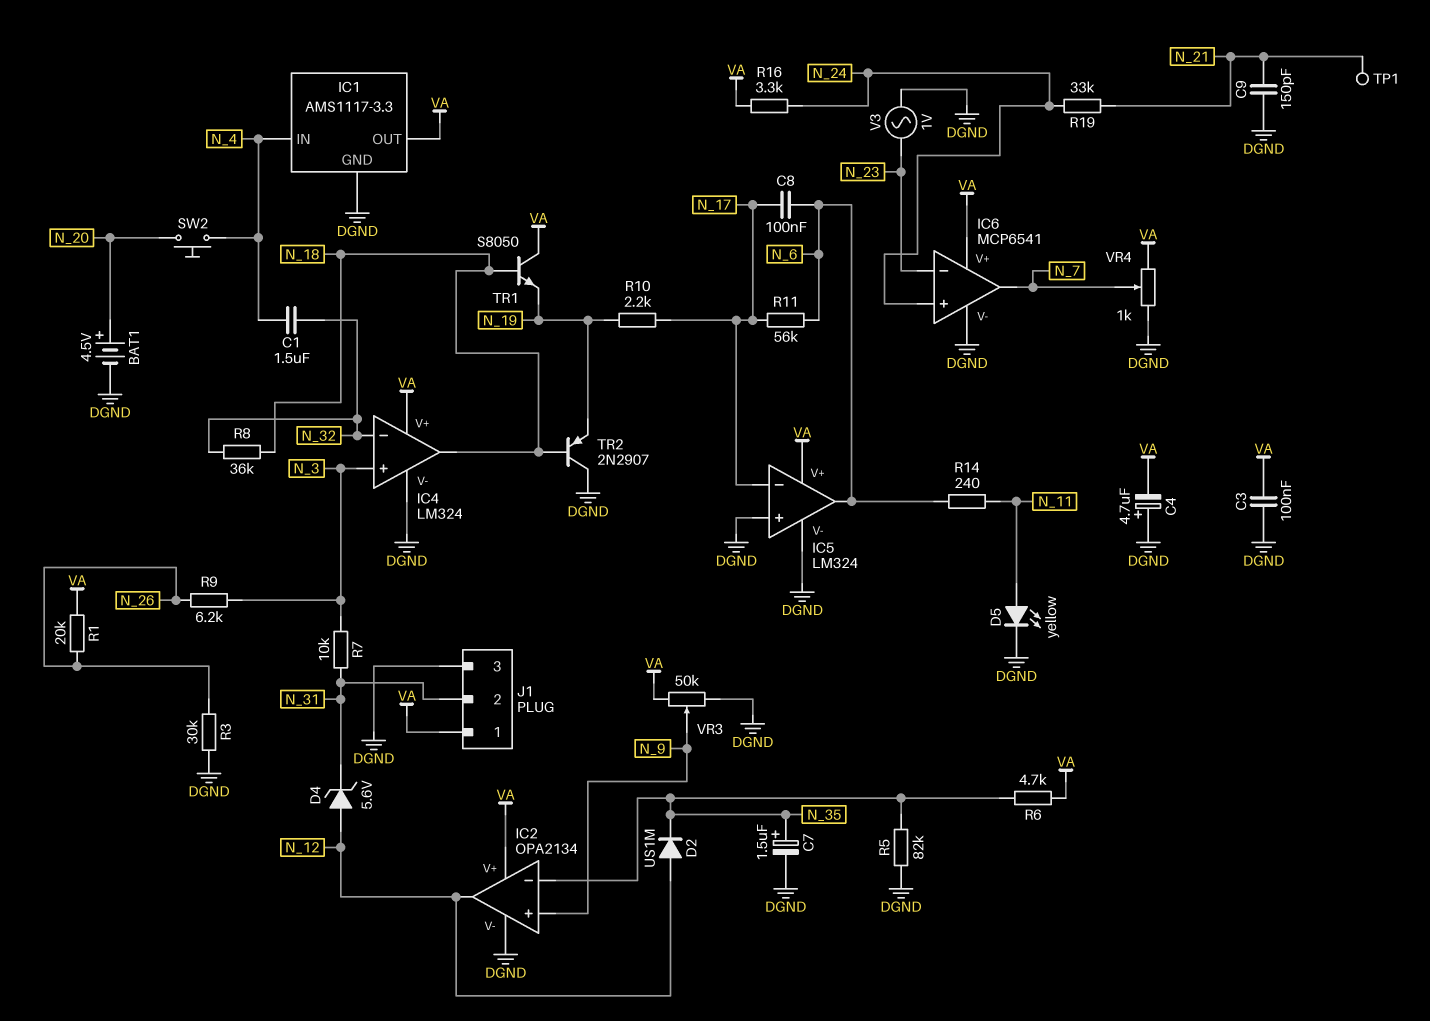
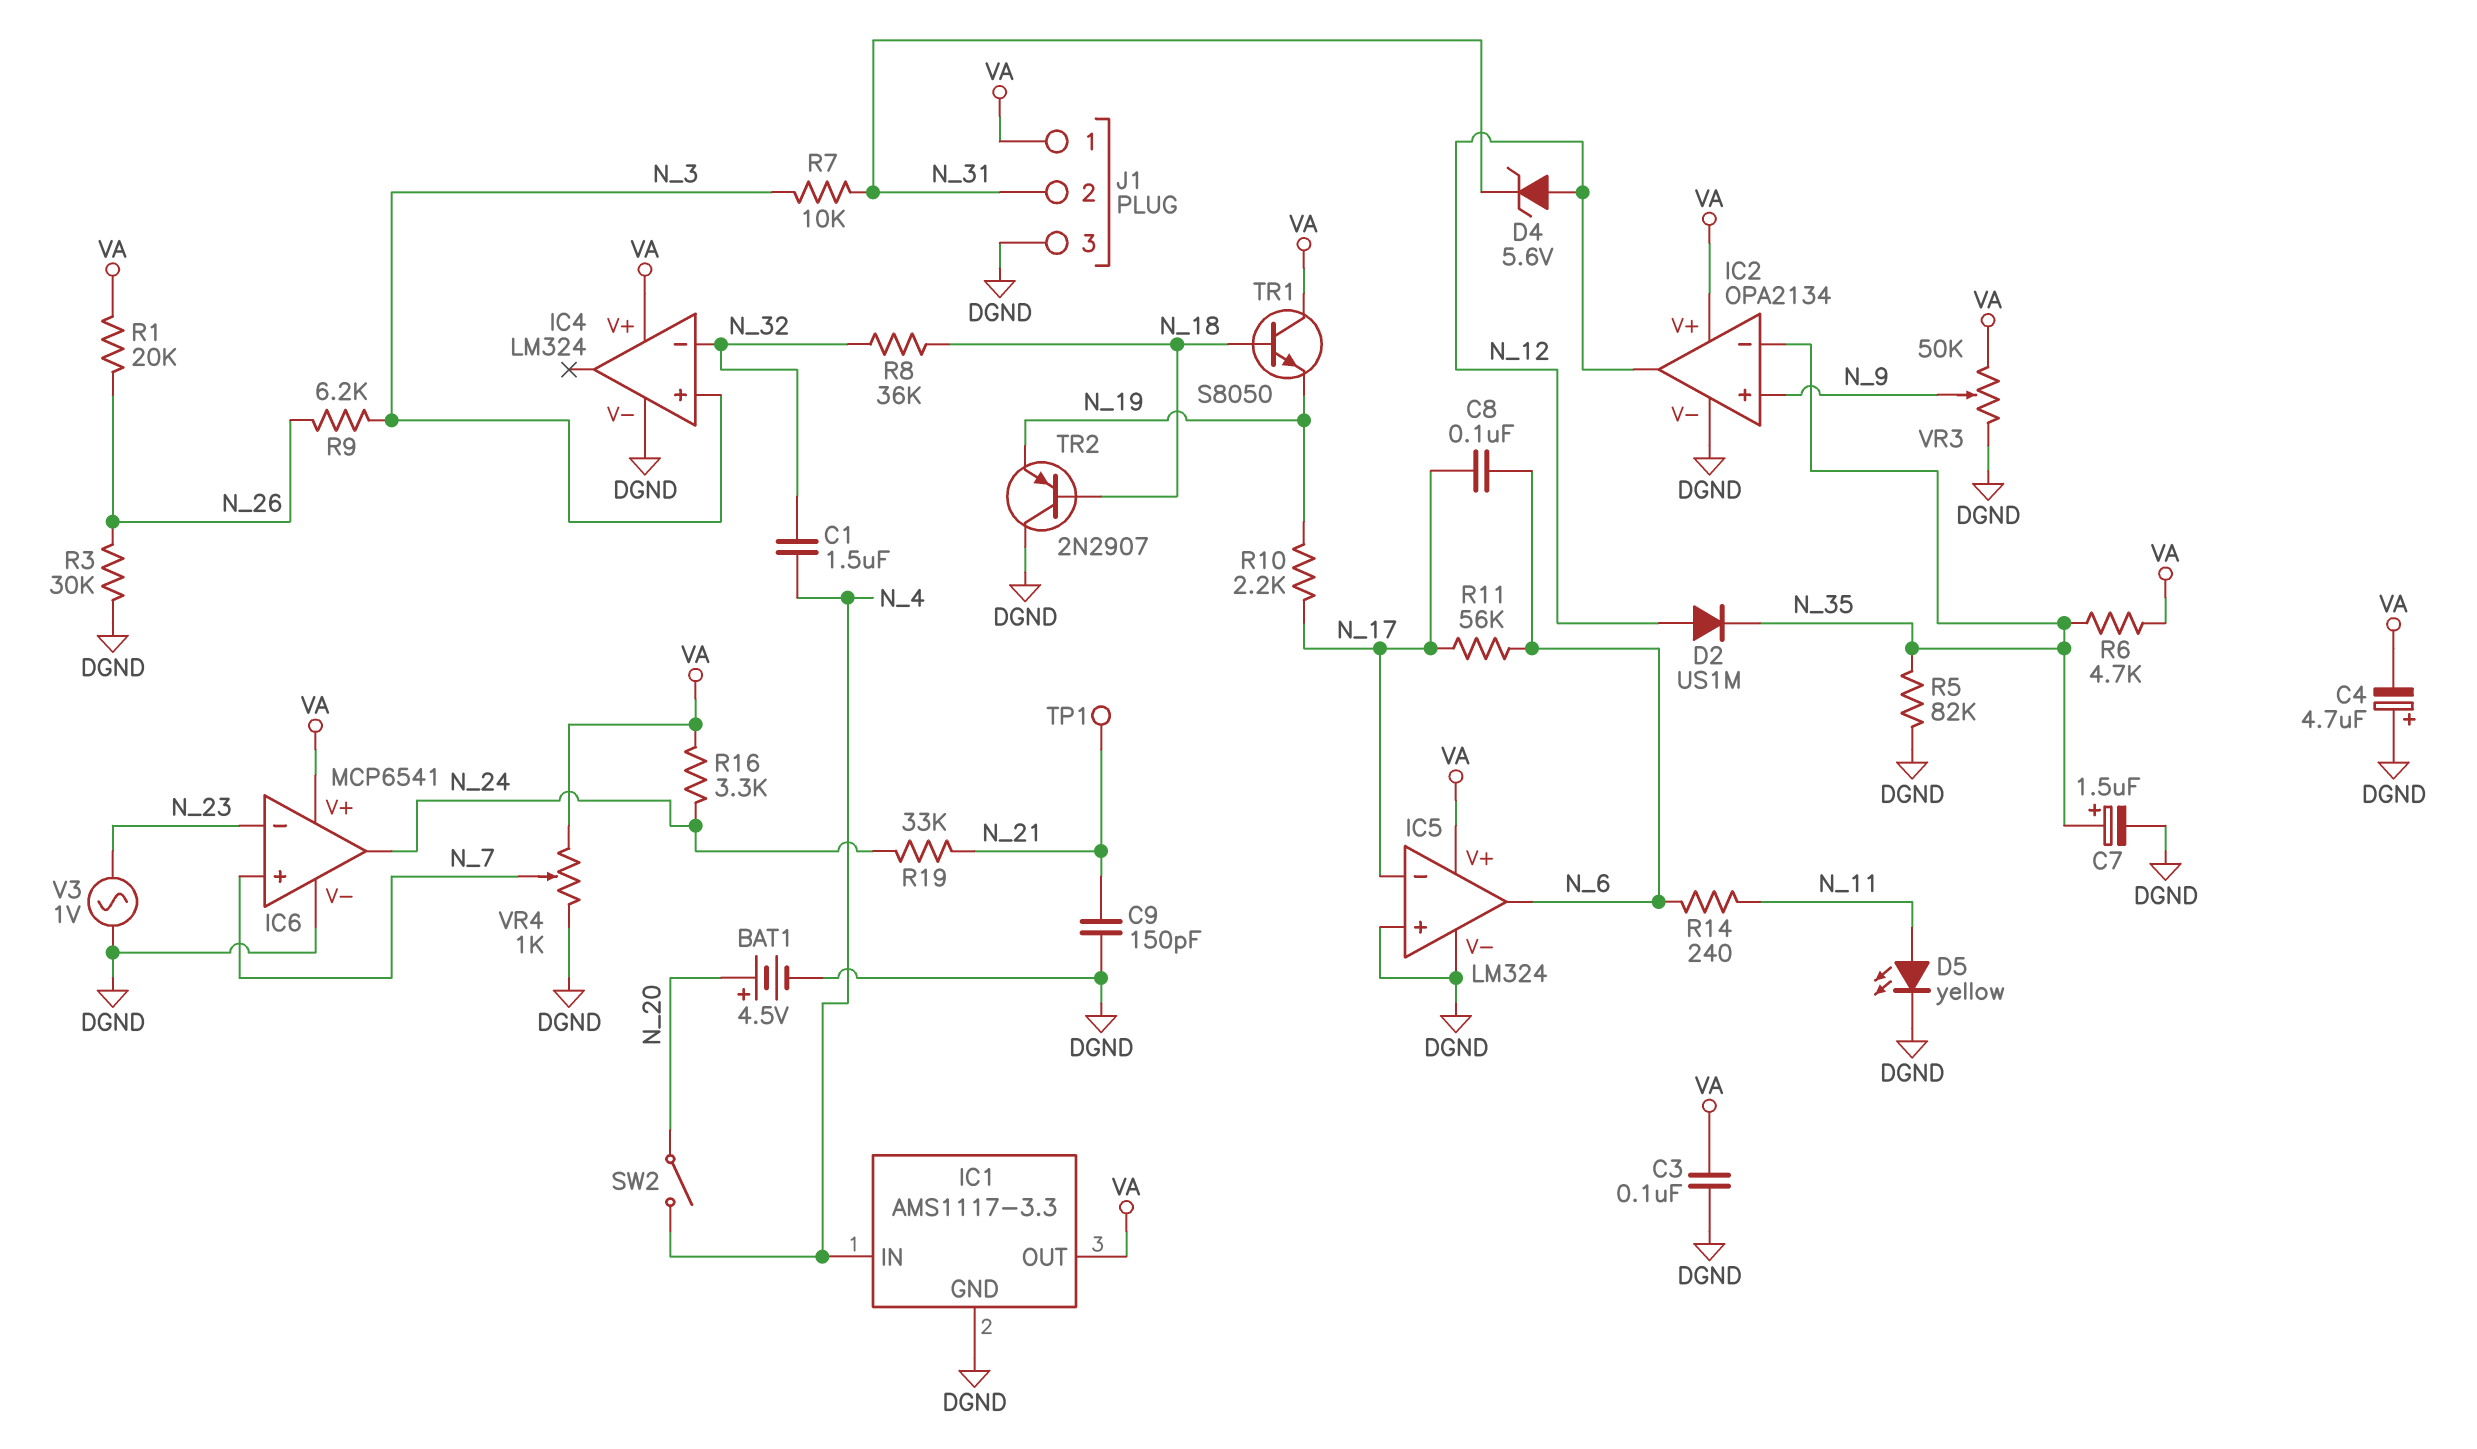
IC4 pin out: N_18 -> none
IC6 pin in+: N_24 -> N_7
IC6 pin out: N_7 -> N_24
SW2: button (N_4, N_20) -> switch (N_4, N_20)

